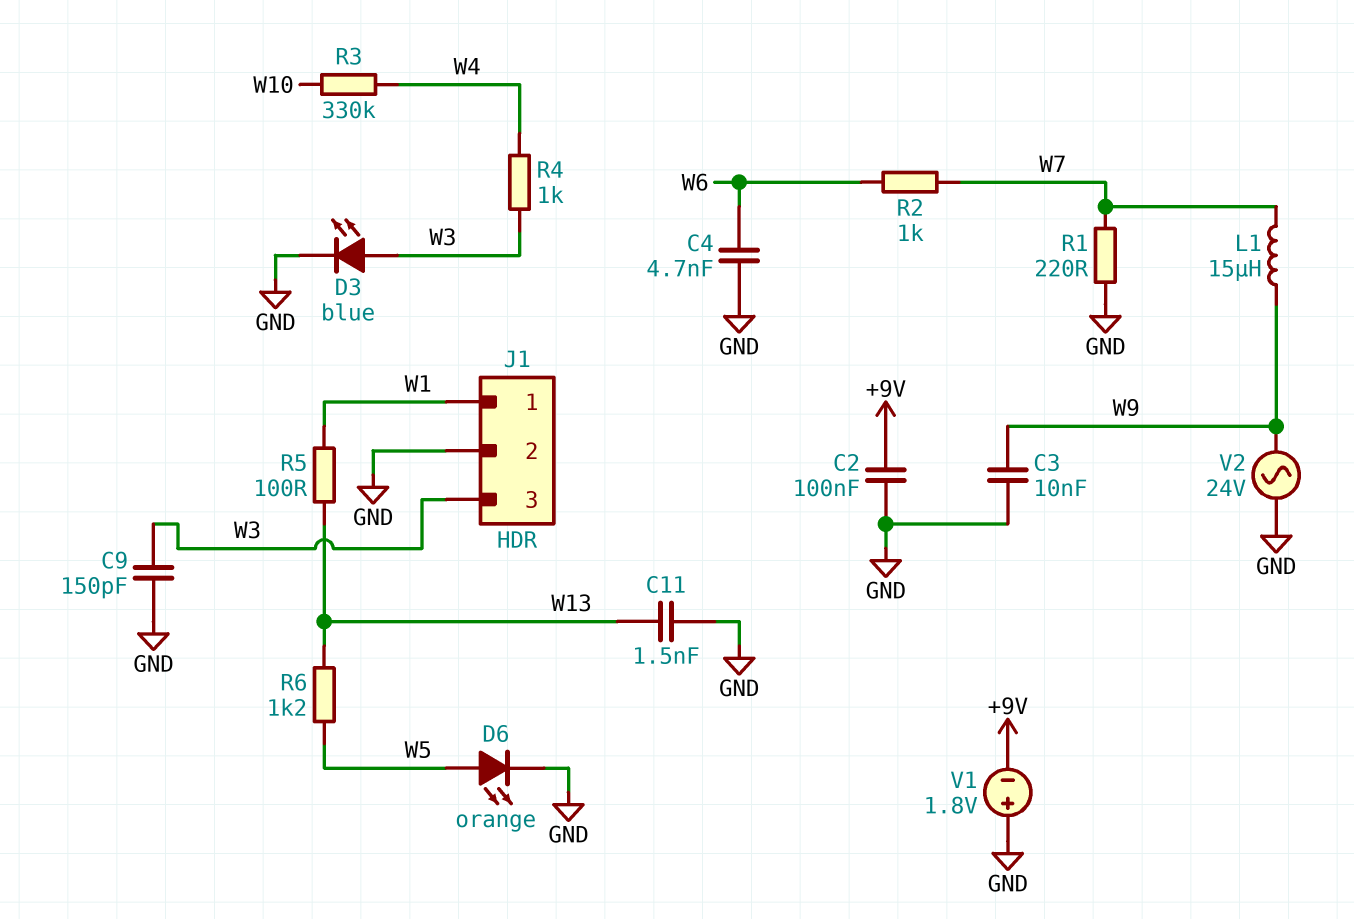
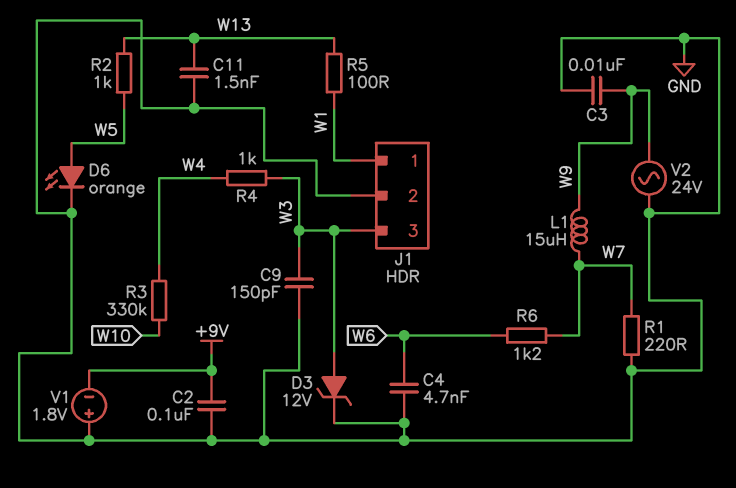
D3: LED blue (A W3, K GND) -> zener 12V (A W3, K GND)
R2: 1k (W6, W7) -> 1k (W5, W13)
R6: 1.2k (W5, W13) -> 1.2k (W6, W7)

